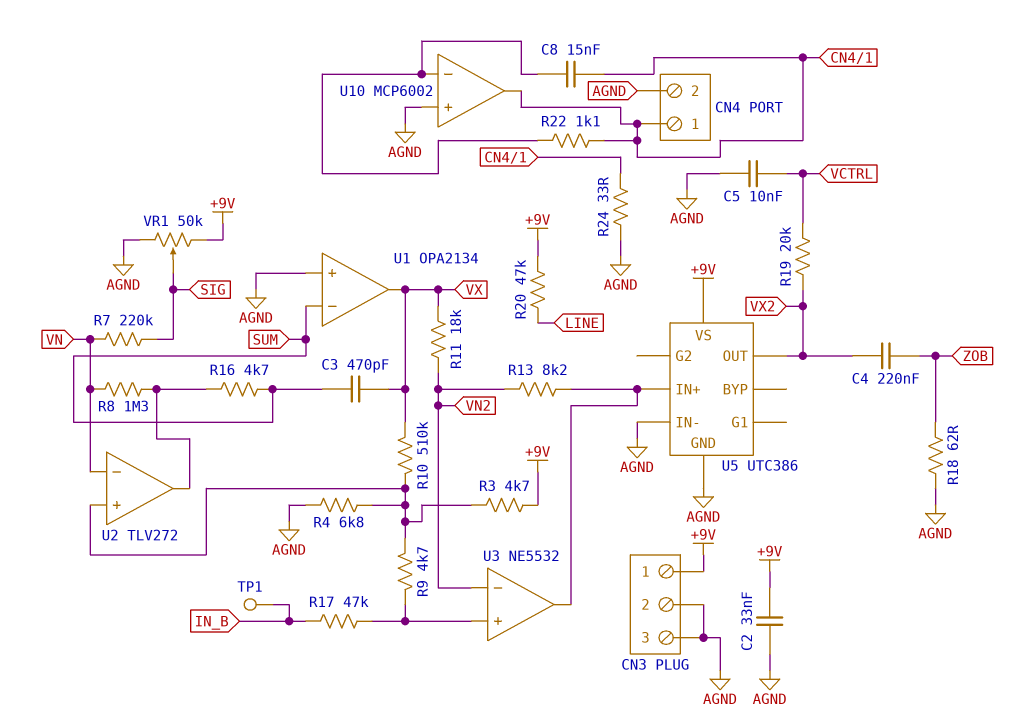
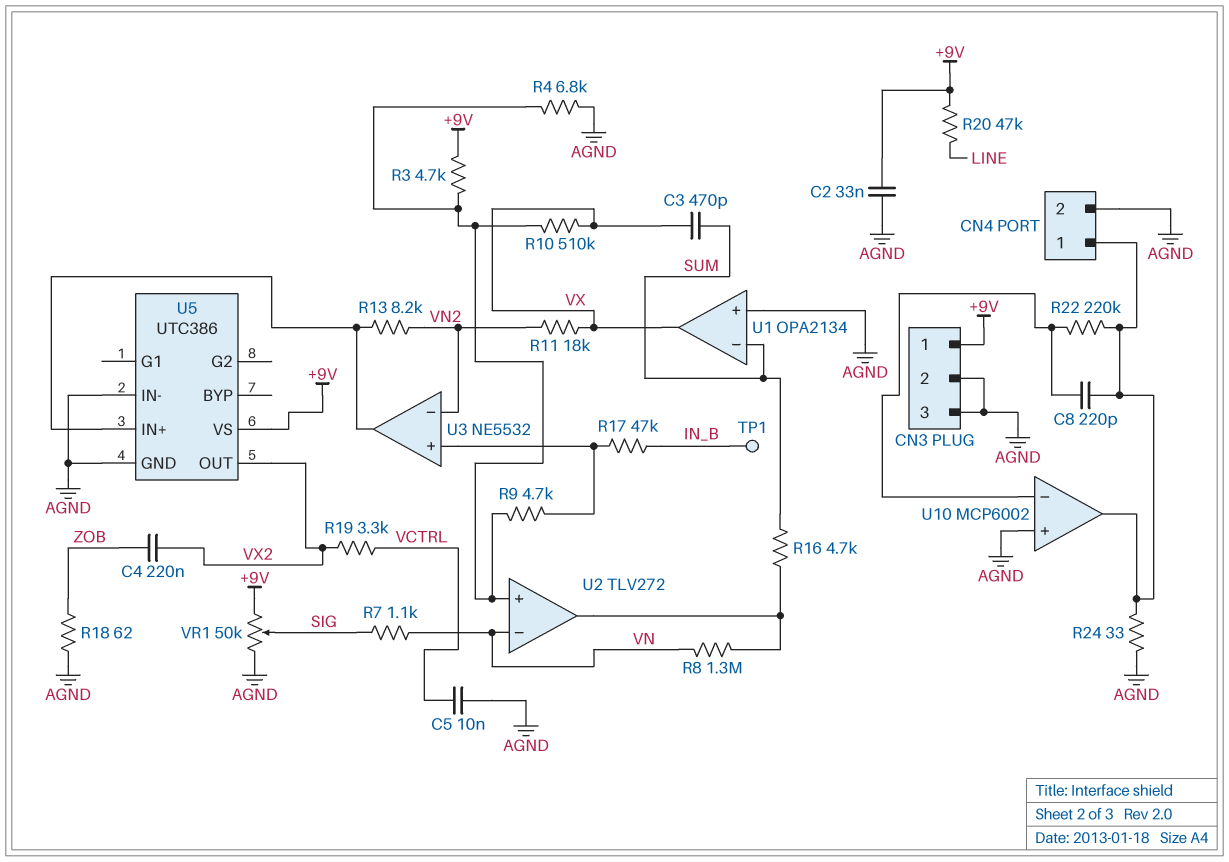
C8: 15nF (CN4/1, U10/in-) -> 220pF (CN4/1, U10/in-)
R7: 220k (SIG, VN) -> 1.1k (SIG, VN)
R19: 20k (VCTRL, VX2) -> 3.3k (VCTRL, VX2)
R22: 1.1k (CN4/1, U10/in-) -> 220k (CN4/1, U10/in-)

